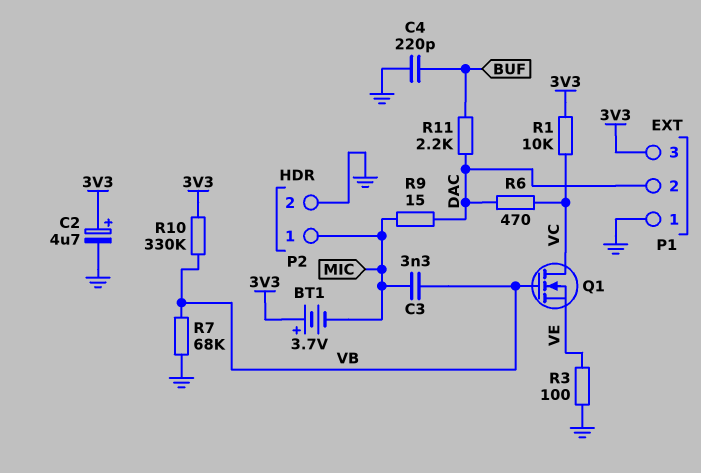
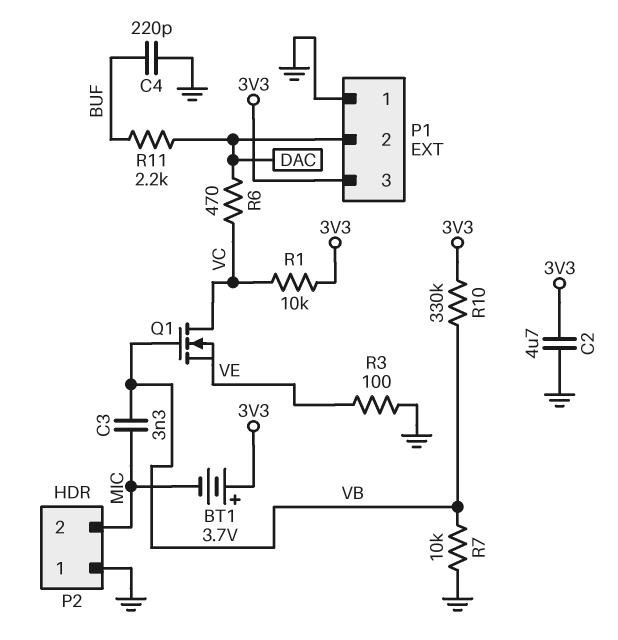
C2: 4.7uF (plus 3V3, minus GND) -> 4.7uF (3V3, GND)
P2 pin 1: MIC -> GND
P2 pin 2: GND -> MIC
R7: 68k (GND, VB) -> 10k (GND, VB)
R9: 15 (DAC, MIC) -> none

